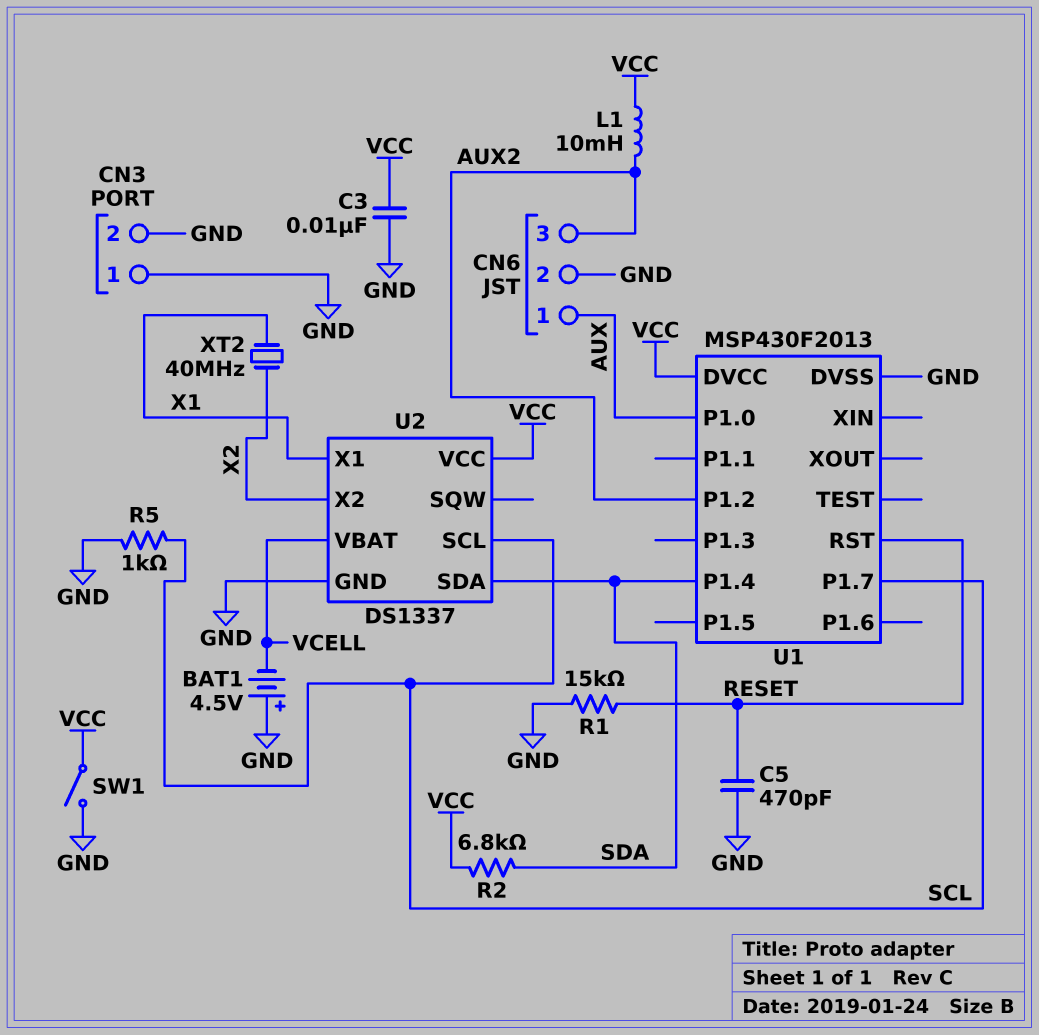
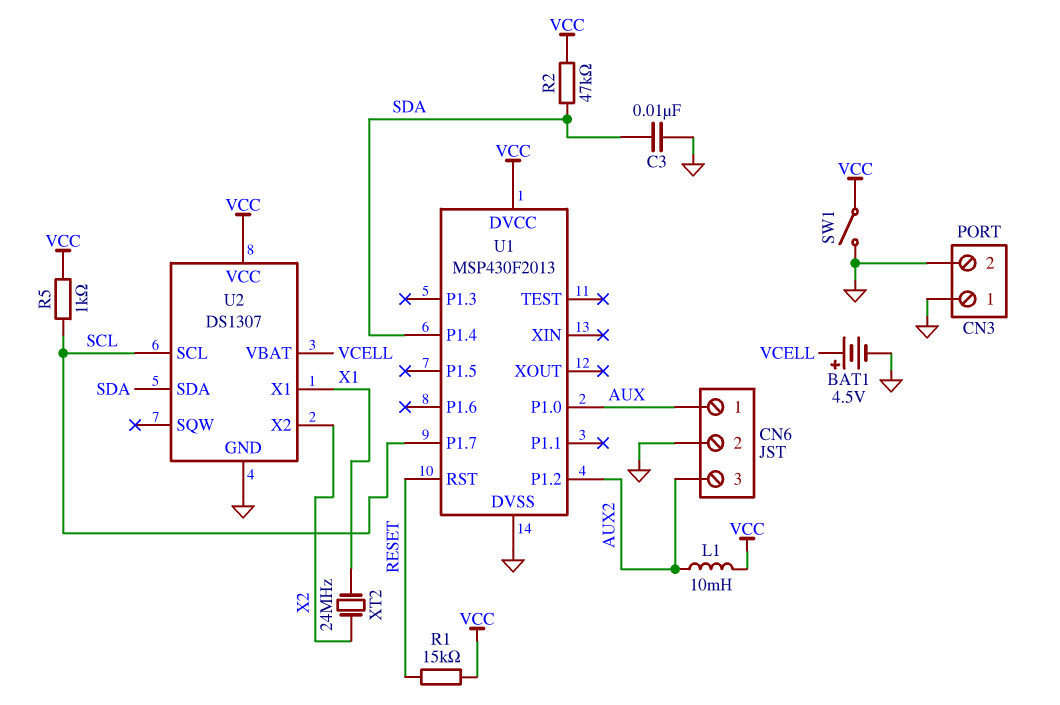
BAT1: 4.5V (plus GND, minus VCELL) -> 4.5V (plus VCELL, minus GND)
C3: 10nF (GND, VCC) -> 10nF (GND, SDA)
C5: 470pF (GND, RESET) -> none
R1: 15k (GND, RESET) -> 15k (RESET, VCC)
R2: 6.8k (SDA, VCC) -> 47k (SDA, VCC)
R5: 1k (GND, SCL) -> 1k (SCL, VCC)
U2: DS1337 -> DS1307
XT2: 40MHz (X1, X2) -> 24MHz (X1, X2)

